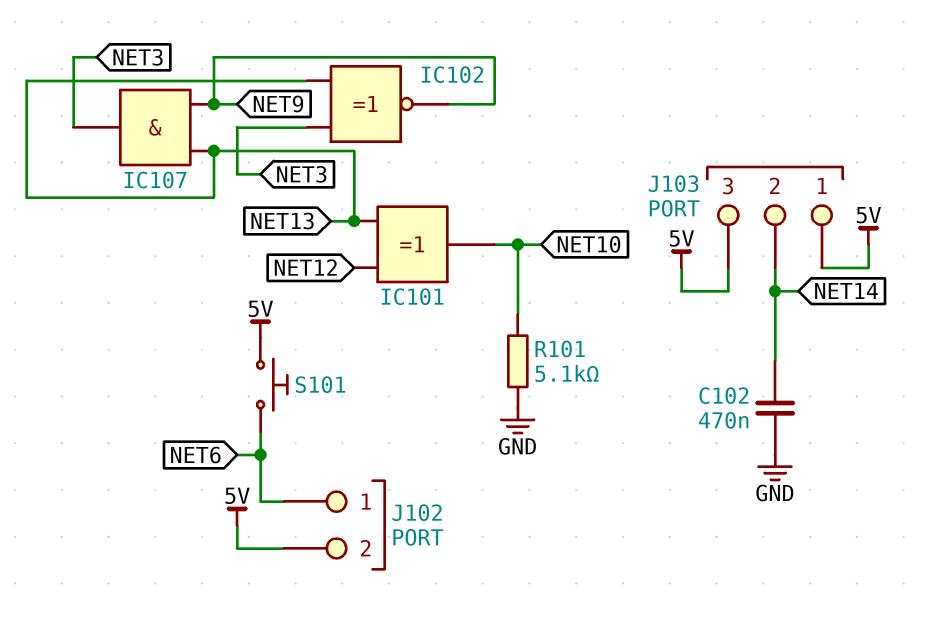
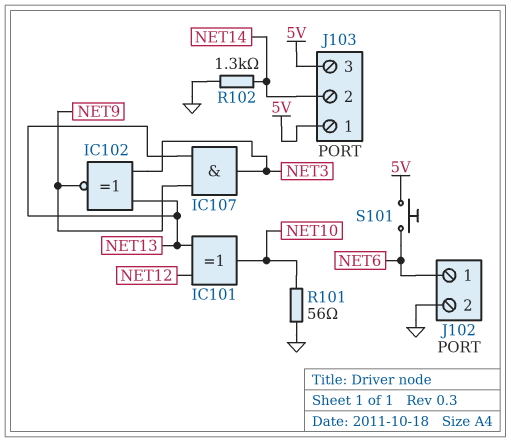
C102: 470nF (GND, NET14) -> none
J102 pin 2: 5V -> GND
R101: 5.1k (GND, NET10) -> 56 (GND, NET10)
R102: none -> 1.3k (GND, NET14)

